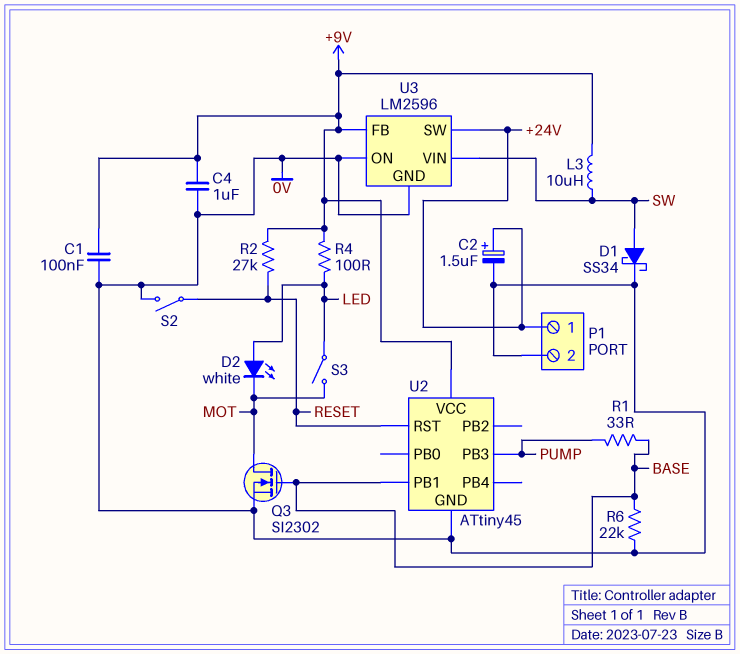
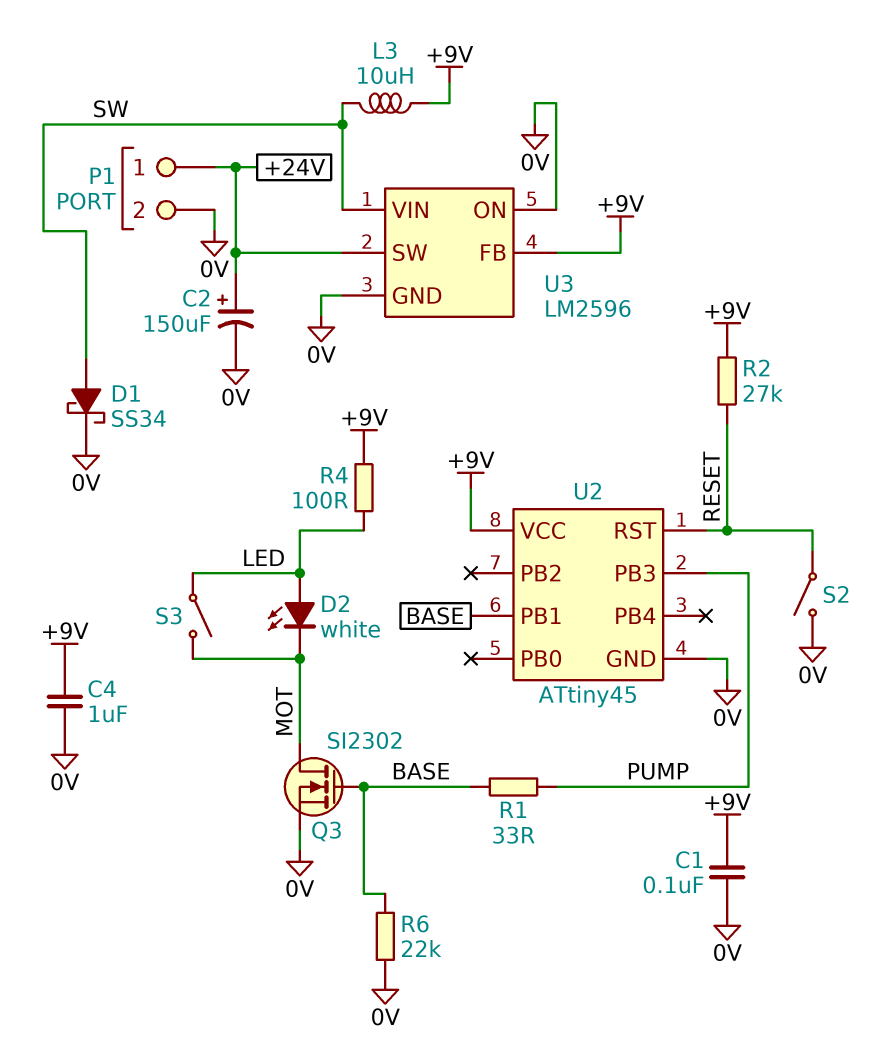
C2: 1.5uF (plus +24V, minus 0V) -> 150uF (plus +24V, minus 0V)

